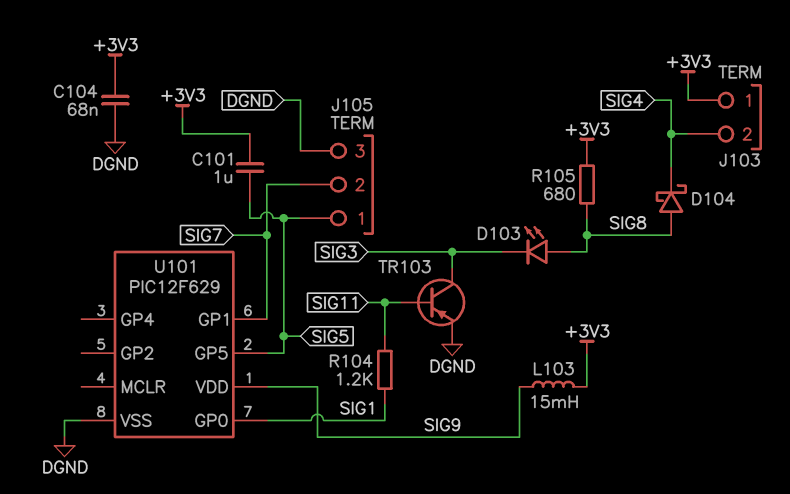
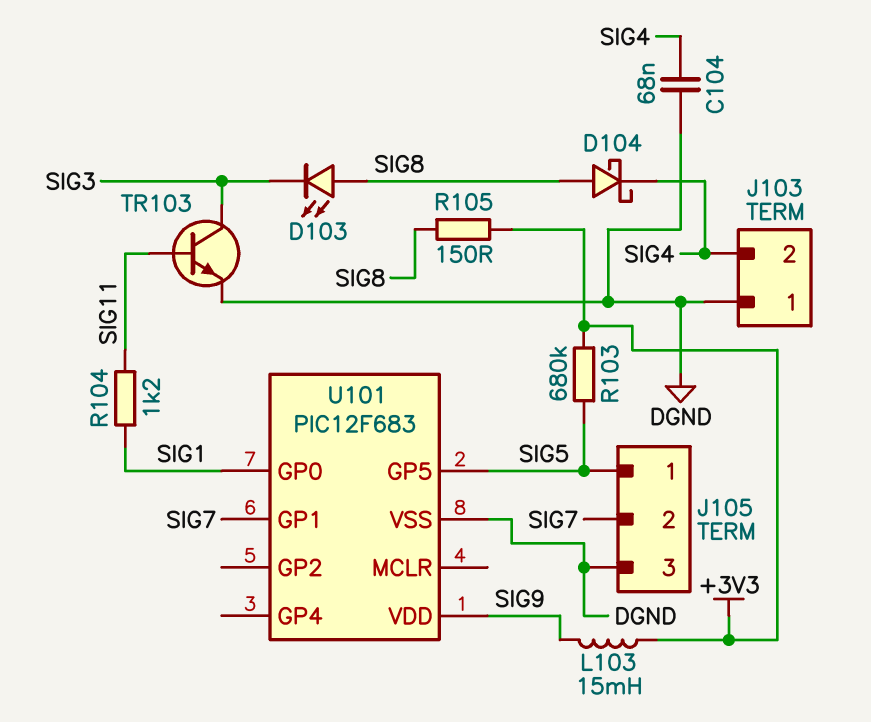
C101: 1uF (+3V3, SIG5) -> none
C104: 68nF (+3V3, DGND) -> 68nF (DGND, SIG4)
J103 pin 1: +3V3 -> DGND
R103: none -> 680k (+3V3, SIG5)
R105: 680 (+3V3, SIG8) -> 150 (+3V3, SIG8)
TR103: PNP (B SIG11, C SIG3, E DGND) -> NPN (B SIG11, C SIG3, E DGND)
U101: PIC12F629 -> PIC12F683

